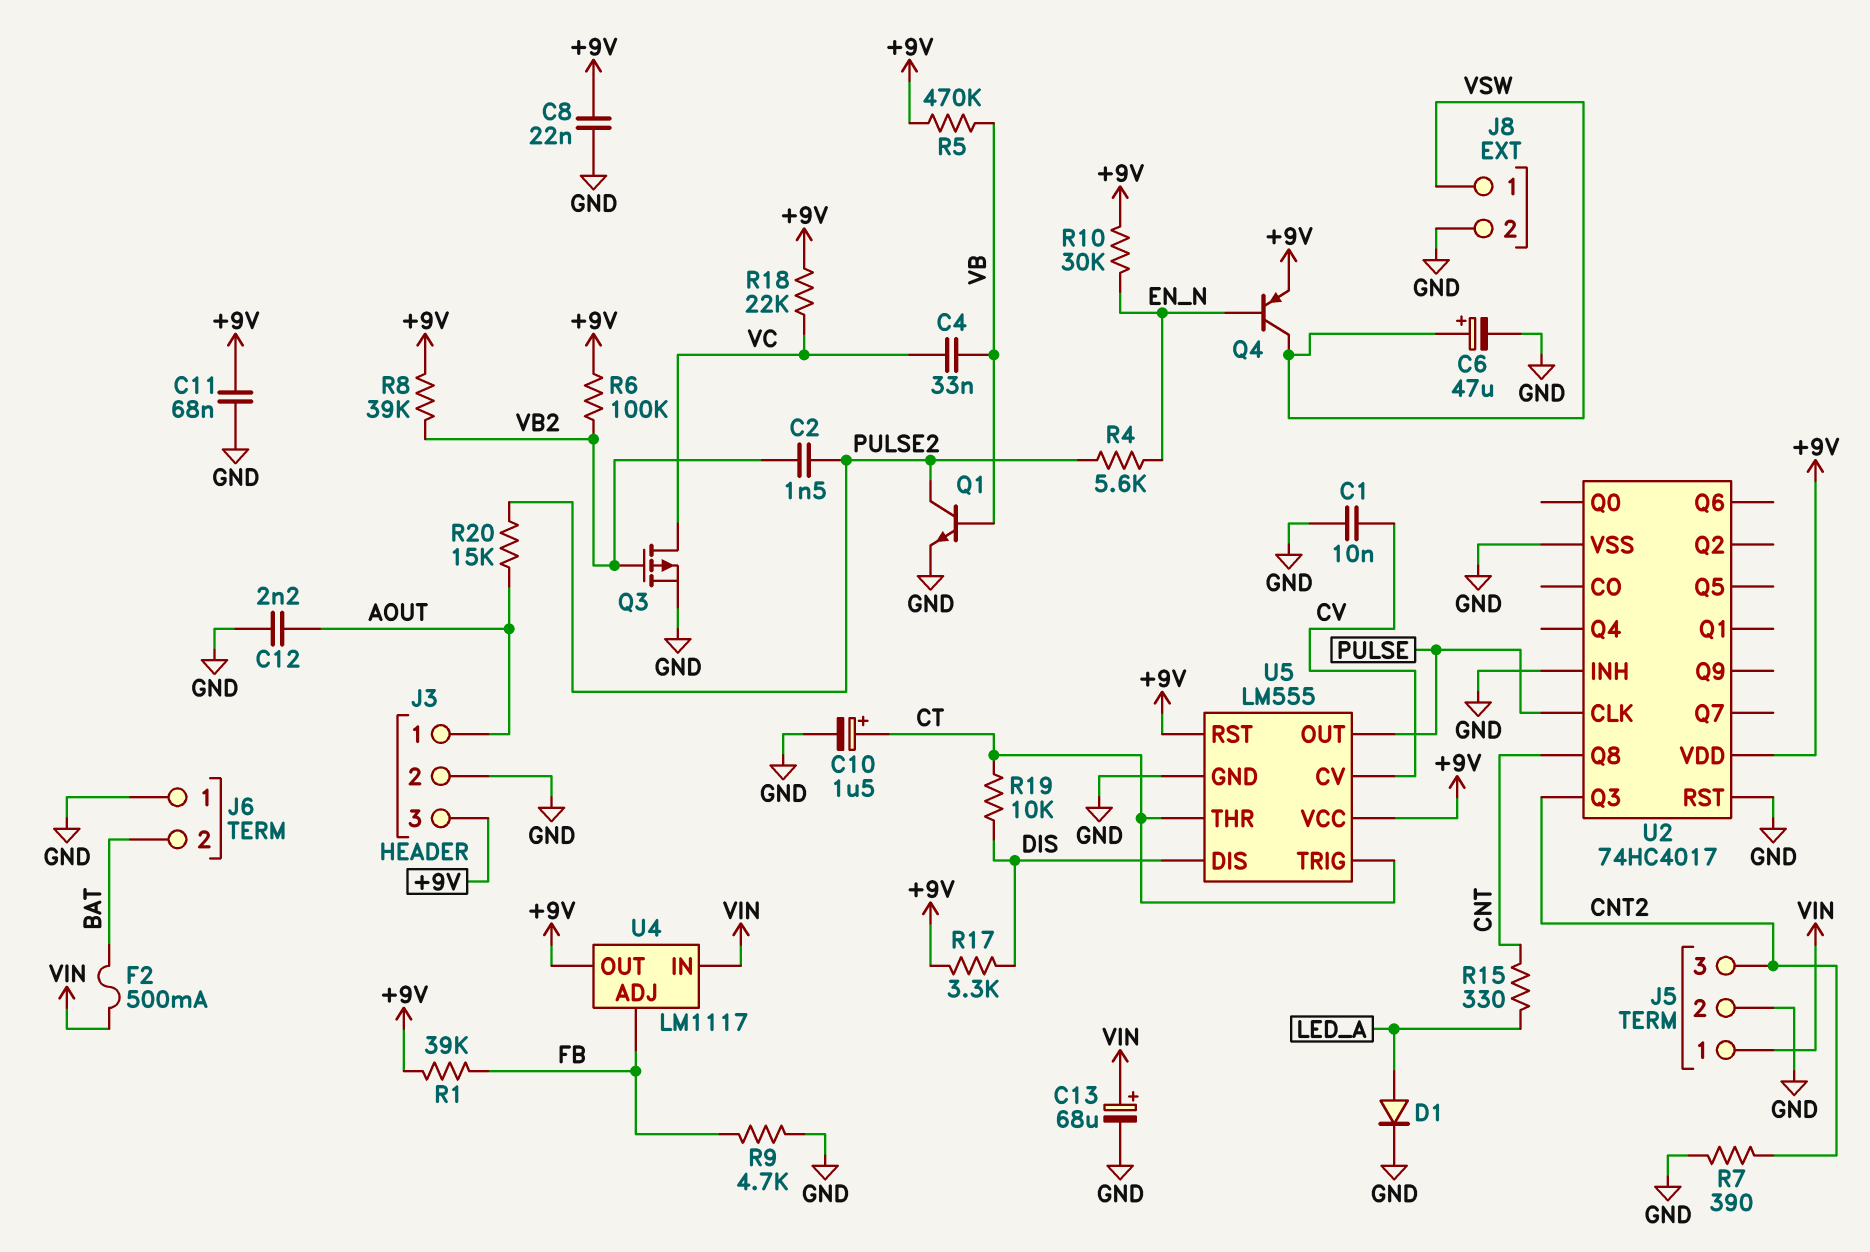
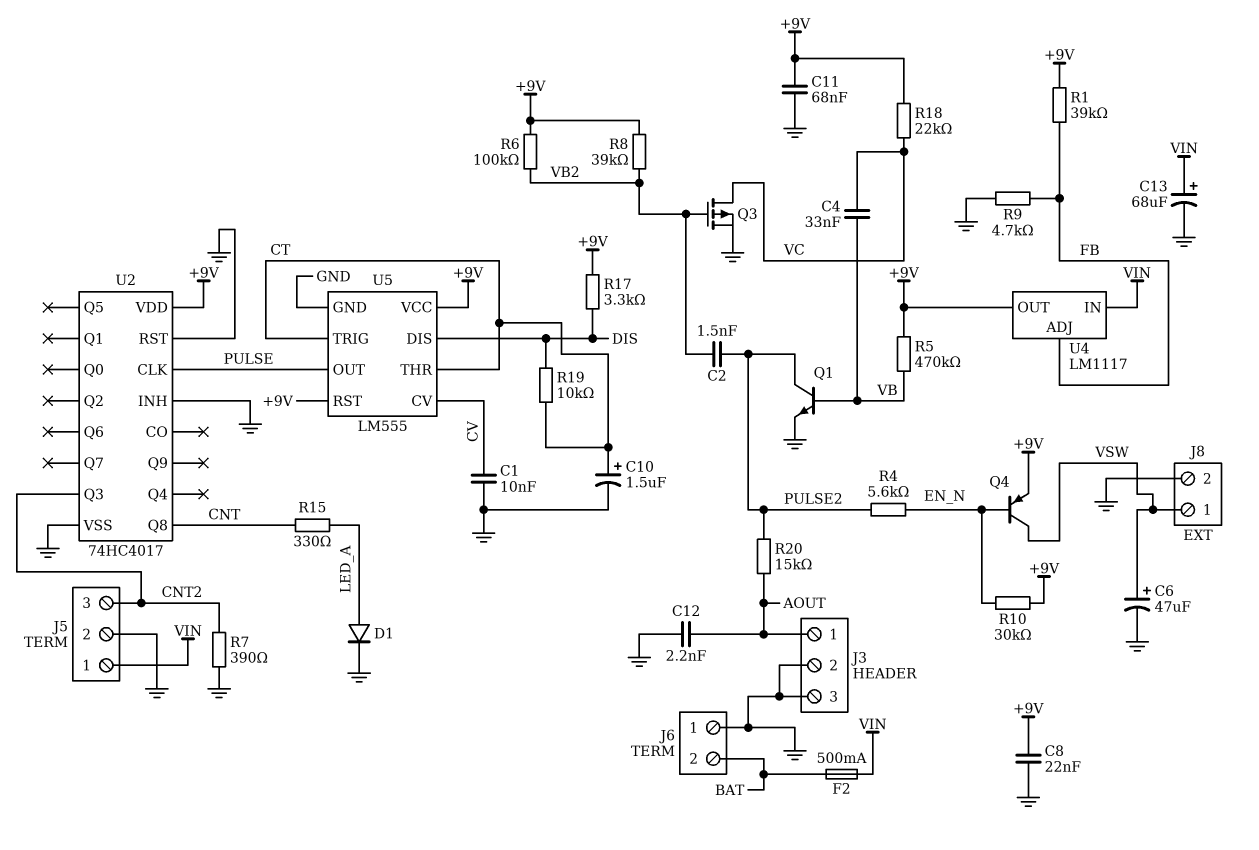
J3 pin 3: +9V -> GND

